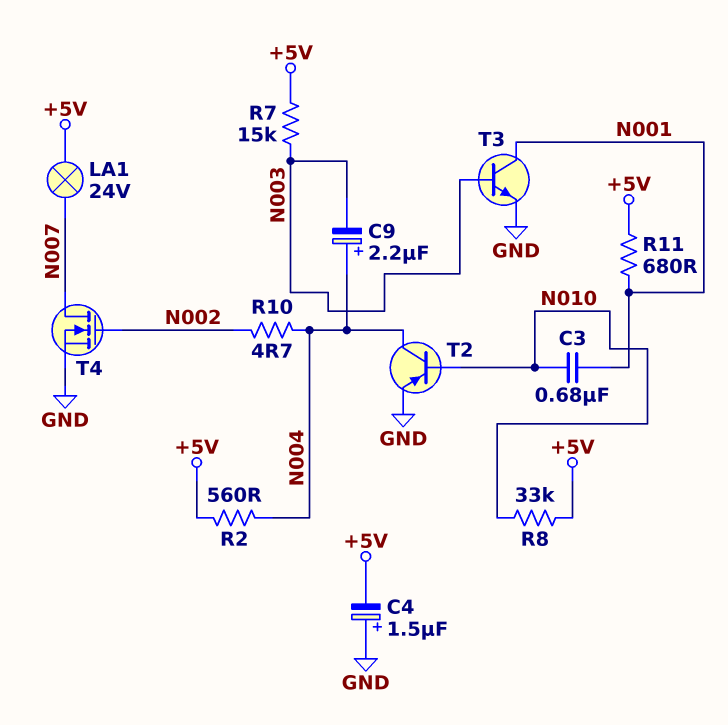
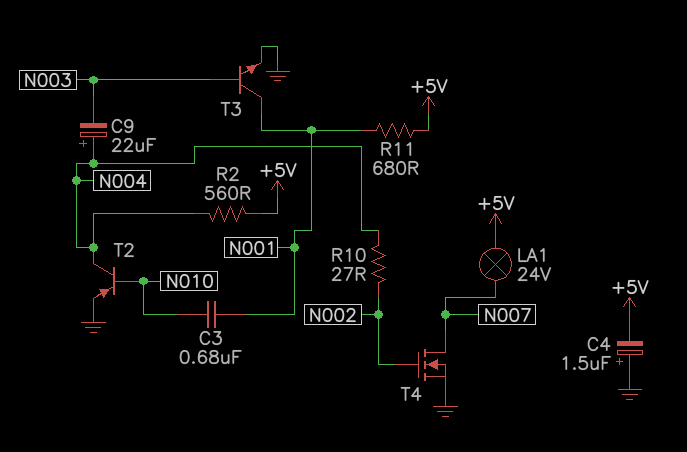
C9: 2.2uF (plus N004, minus N003) -> 22uF (plus N004, minus N003)
R7: 15k (+5V, N003) -> none
R8: 33k (+5V, N010) -> none
R10: 4.7 (N002, N004) -> 27 (N002, N004)

